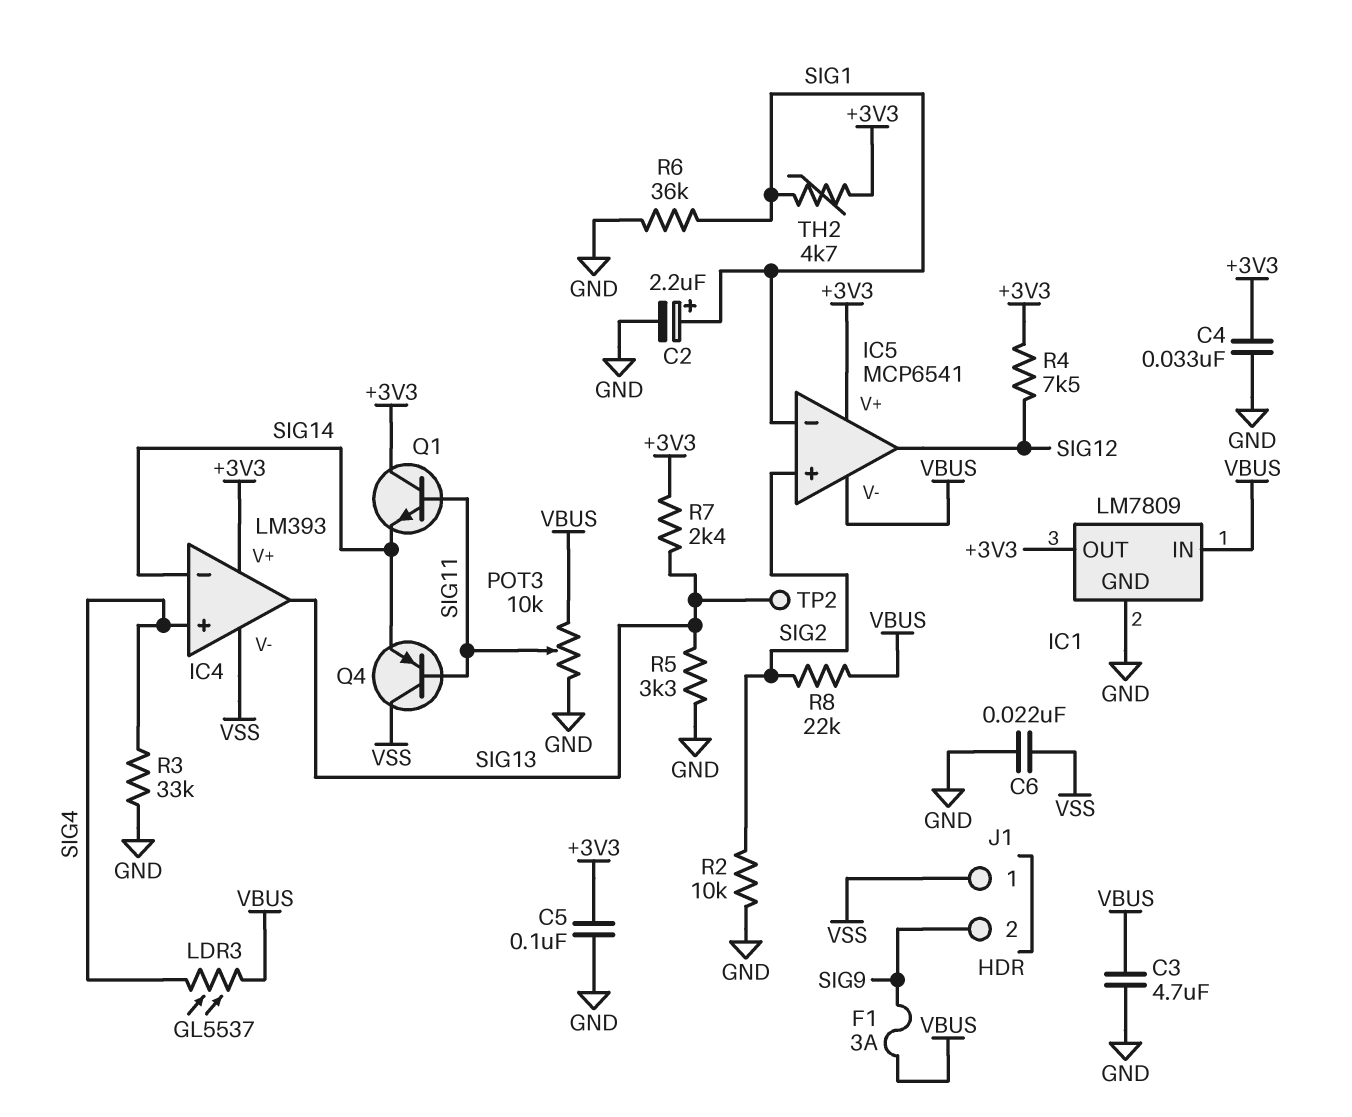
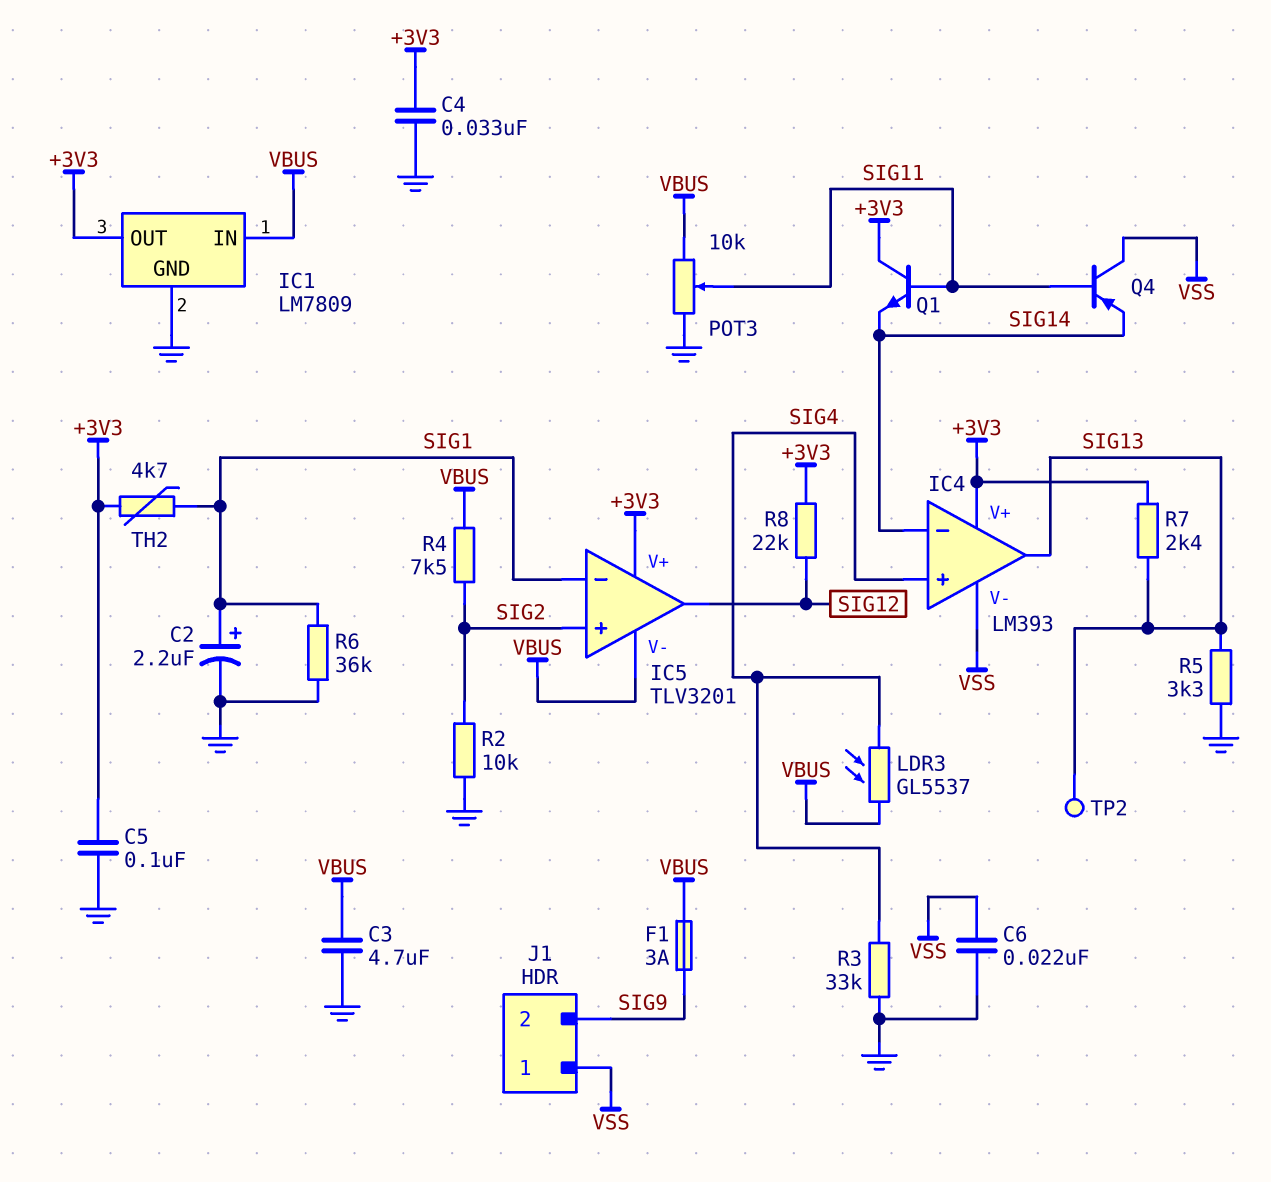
IC5: MCP6541 -> TLV3201
R4: 7.5k (+3V3, SIG12) -> 7.5k (SIG2, VBUS)
R8: 22k (SIG2, VBUS) -> 22k (+3V3, SIG12)

